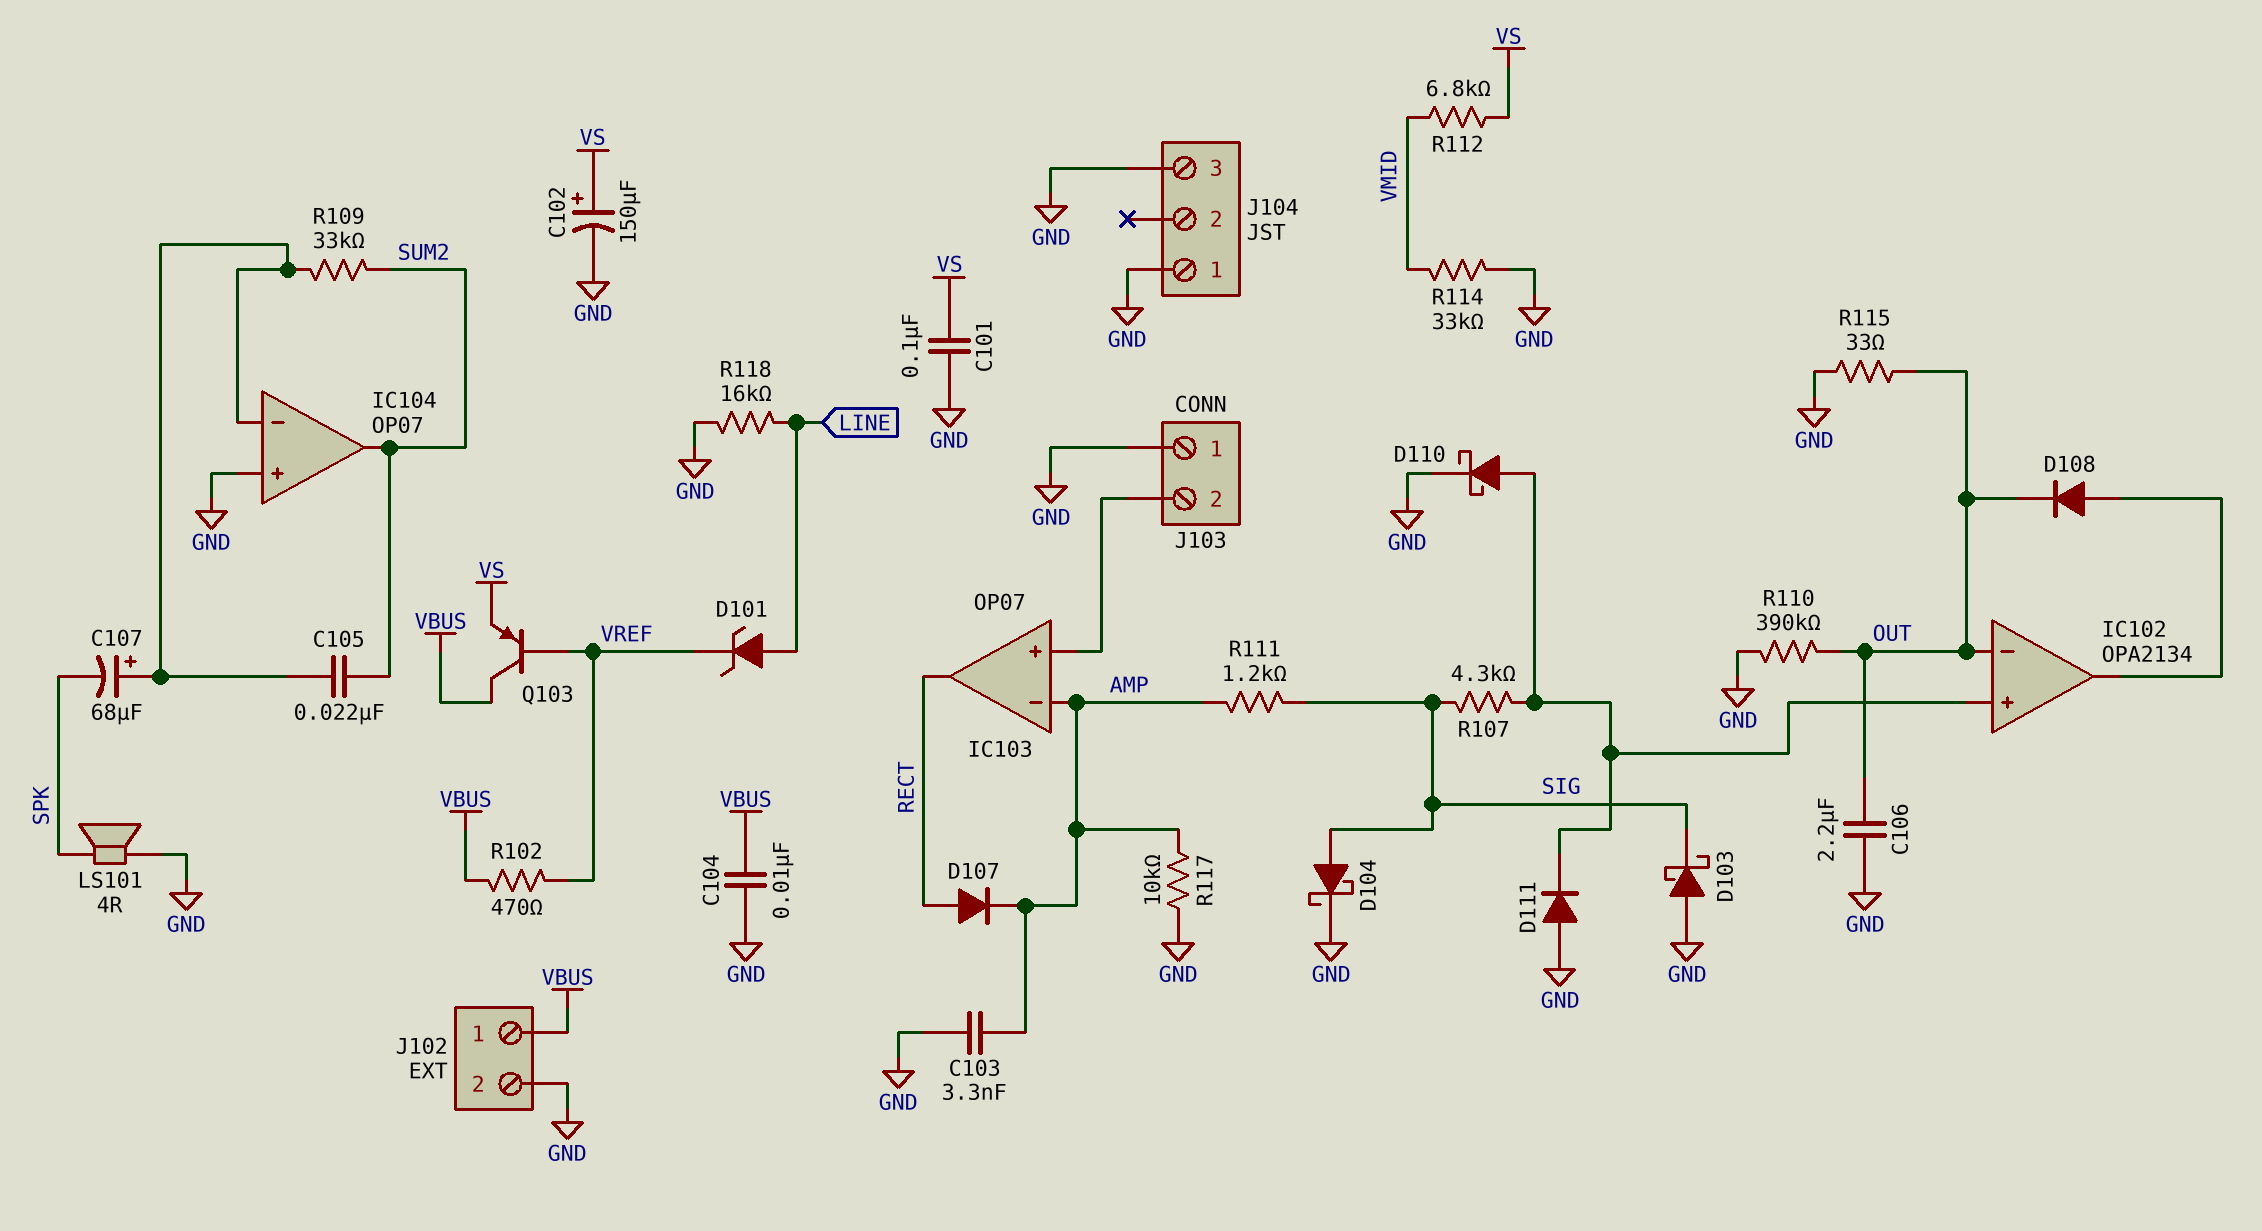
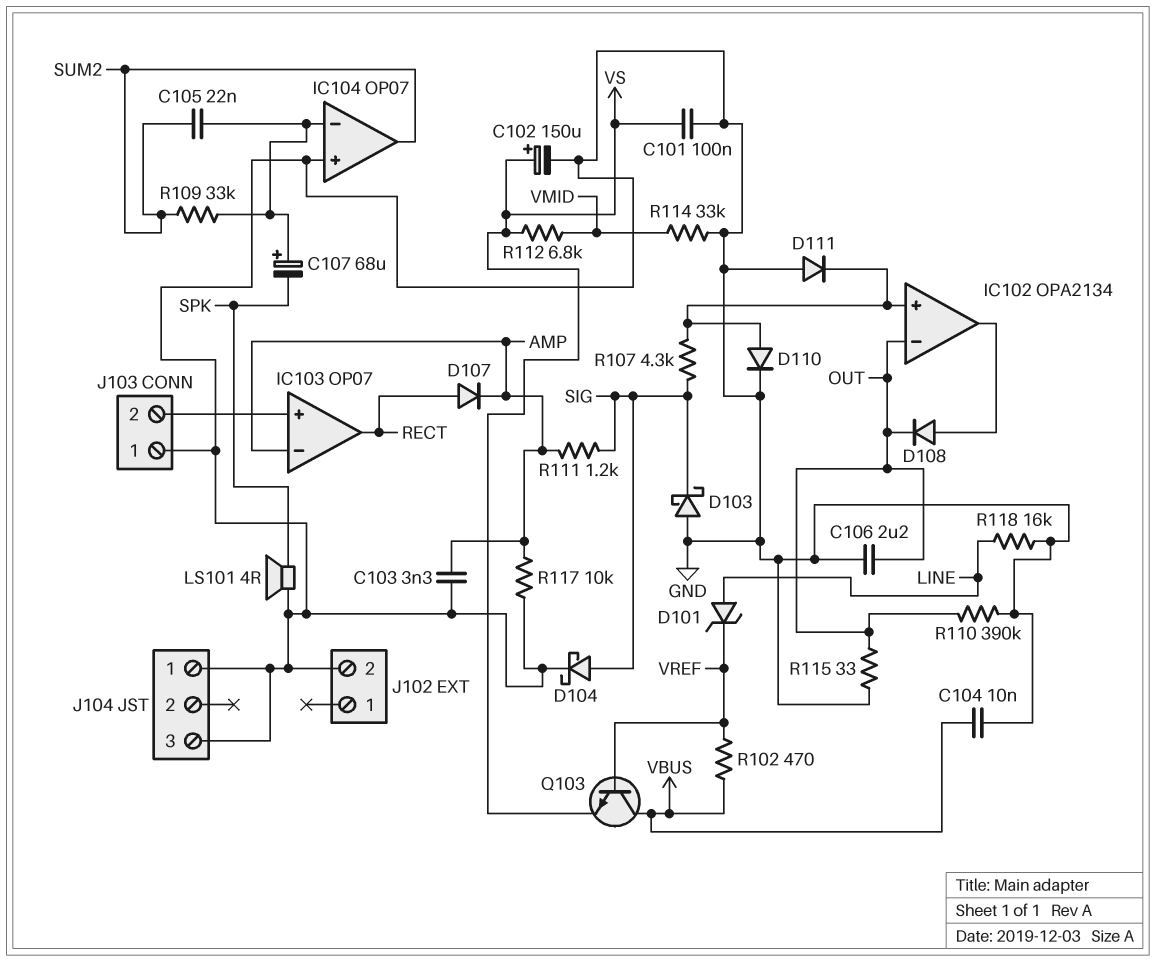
D110: schottky (A IC102/in+, K GND) -> diode (A IC102/in+, K GND)
J102 pin 1: VBUS -> none
Q103: PNP (B VREF, C VBUS, E VS) -> NPN (B VREF, C VBUS, E VS)

